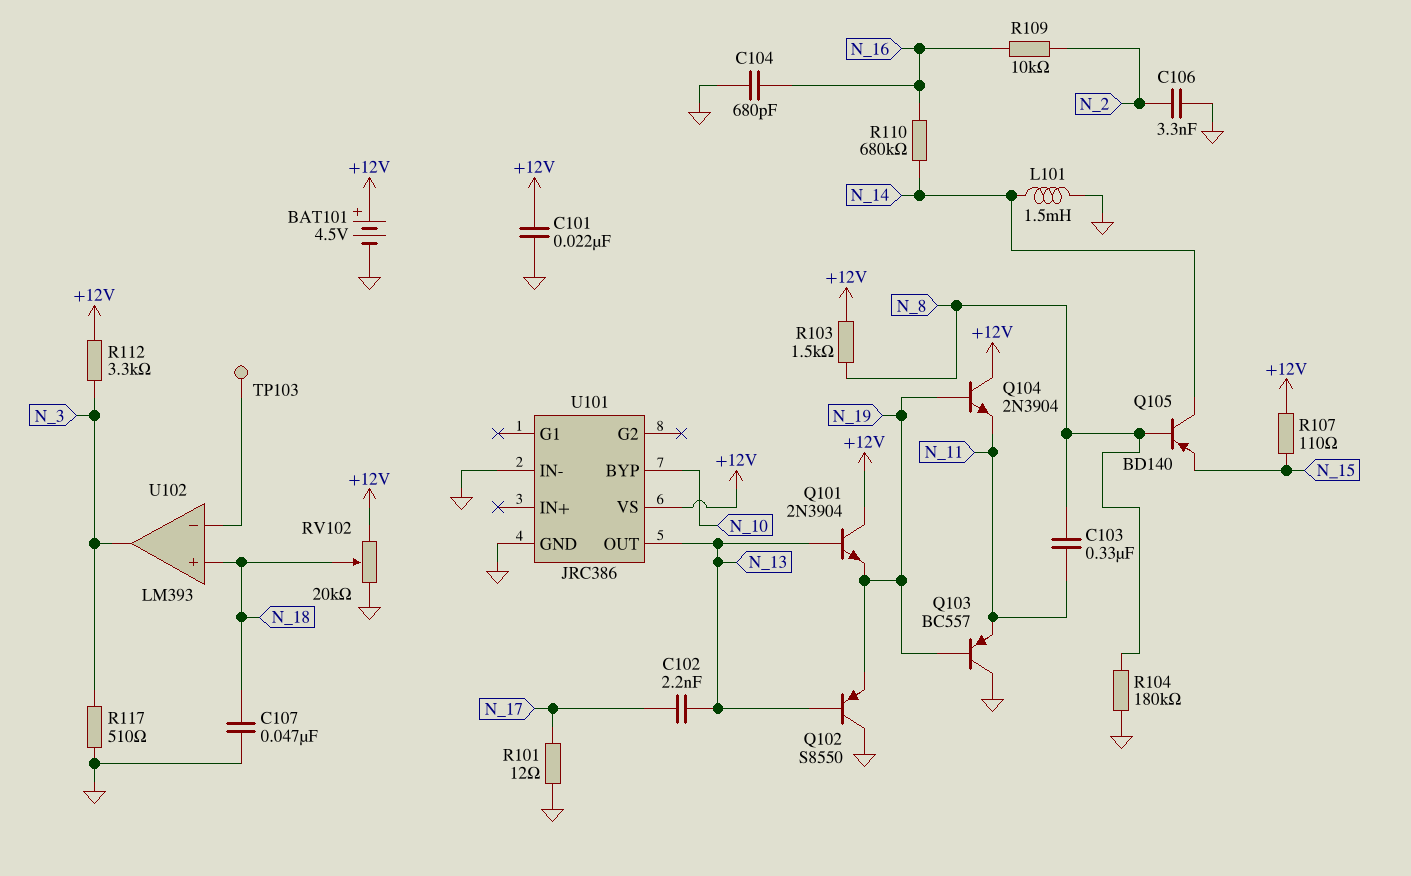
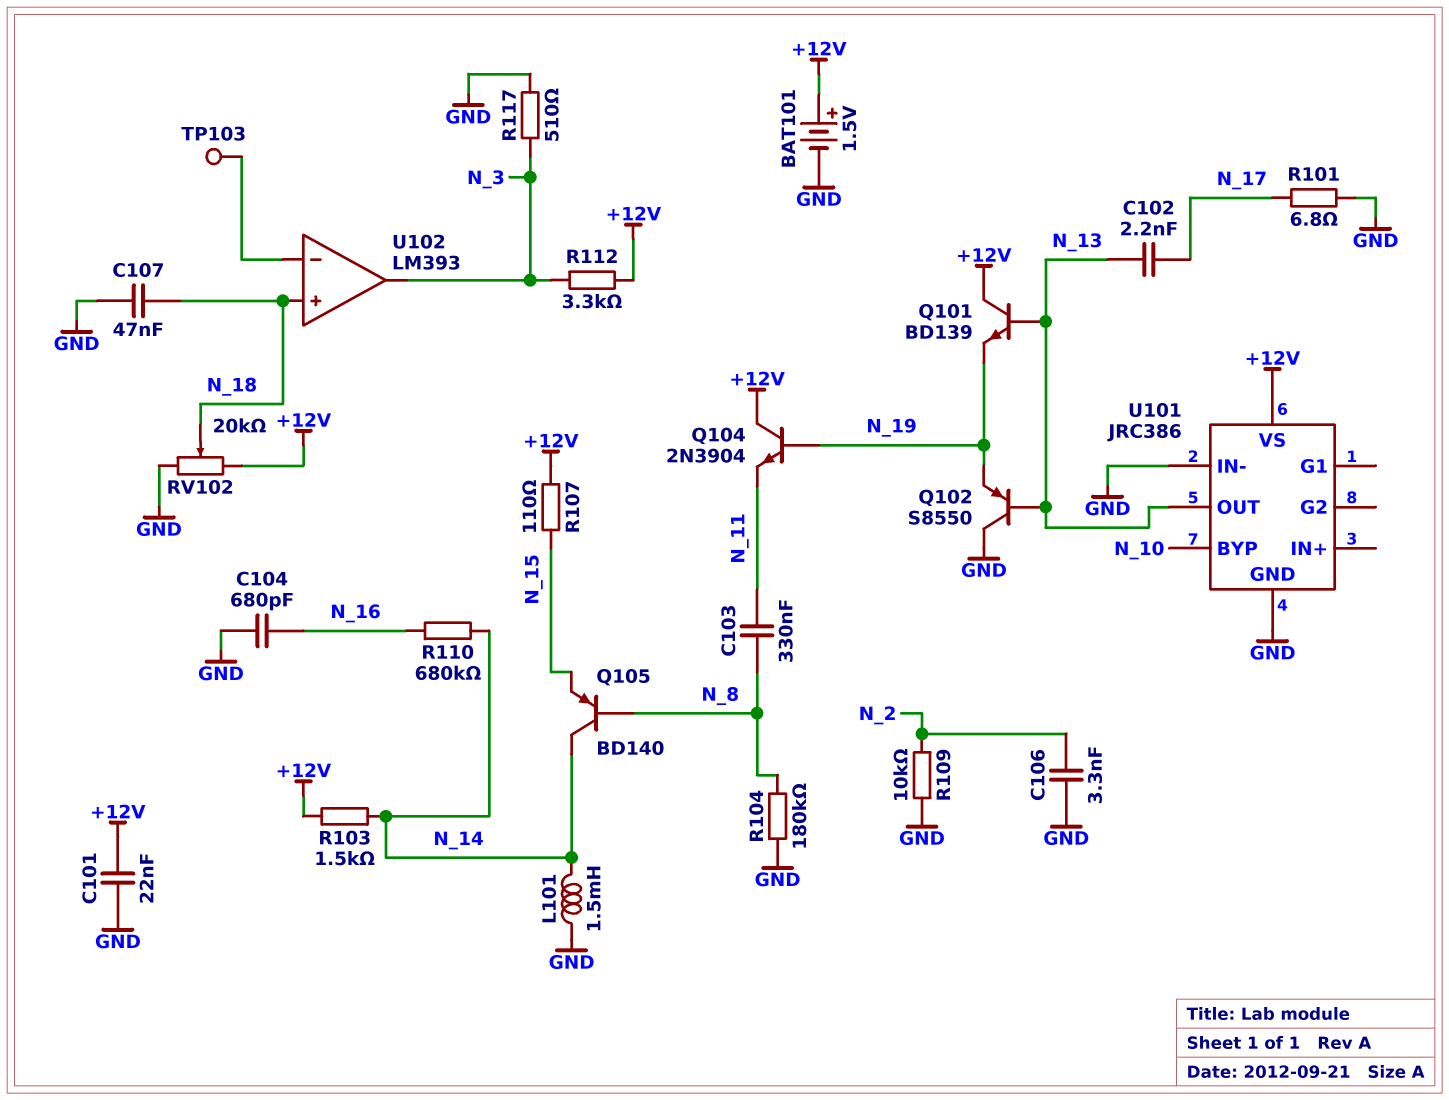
BAT101: 4.5V (plus +12V, minus GND) -> 1.5V (plus +12V, minus GND)
Q101: NPN 2N3904 (B N_13, C +12V, E N_19) -> NPN BD139 (B N_13, C +12V, E N_19)
Q103: PNP BC557 (B N_19, C GND, E N_11) -> none
R101: 12 (GND, N_17) -> 6.8 (GND, N_17)
R103: 1.5k (+12V, N_8) -> 1.5k (+12V, N_14)
R109: 10k (N_2, N_16) -> 10k (GND, N_2)

